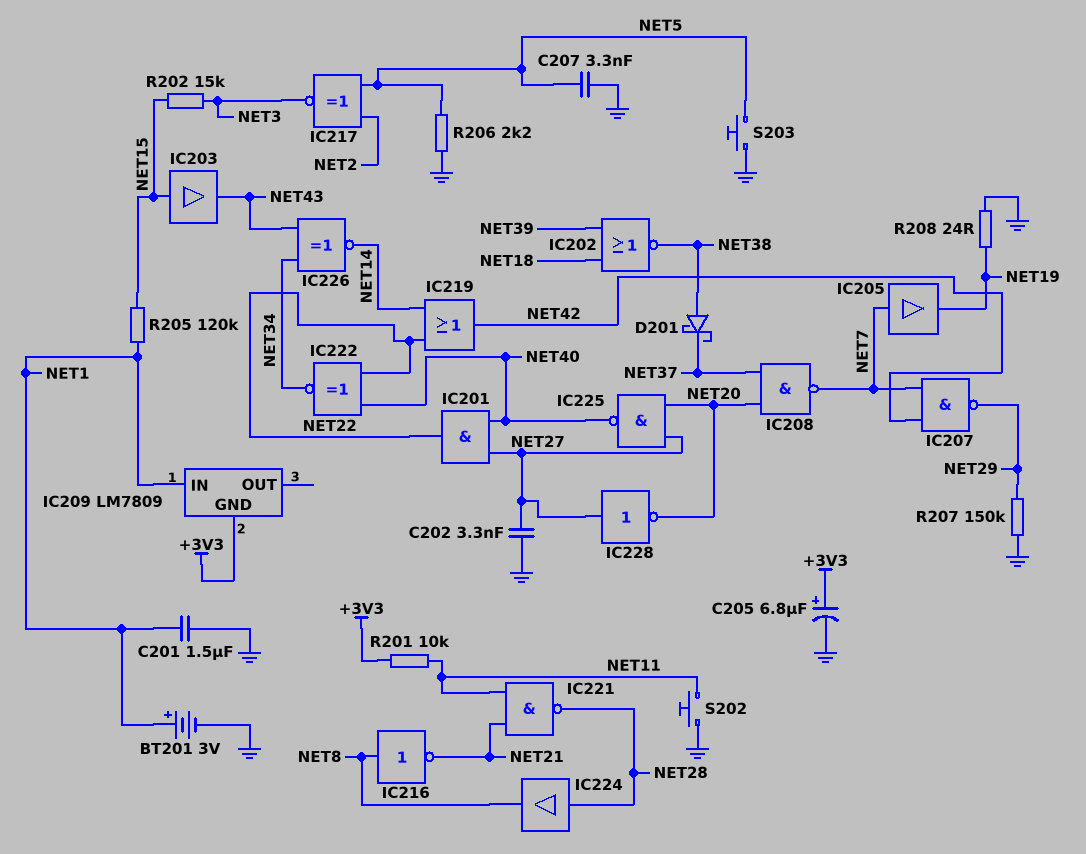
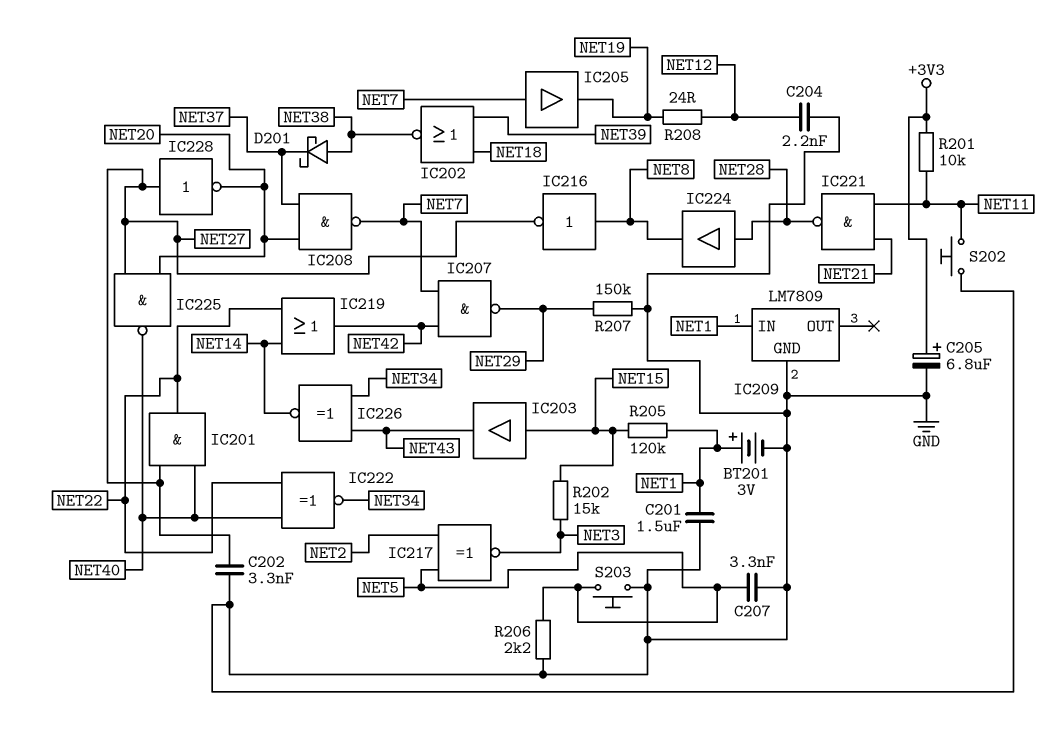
C204: none -> 2.2nF (GND, NET12)
IC209 pin GND: +3V3 -> GND
IC216: NOT (in NET8, out NET21) -> NOT (in NET8, out NET27)
R208: 24 (GND, NET19) -> 24 (NET12, NET19)

